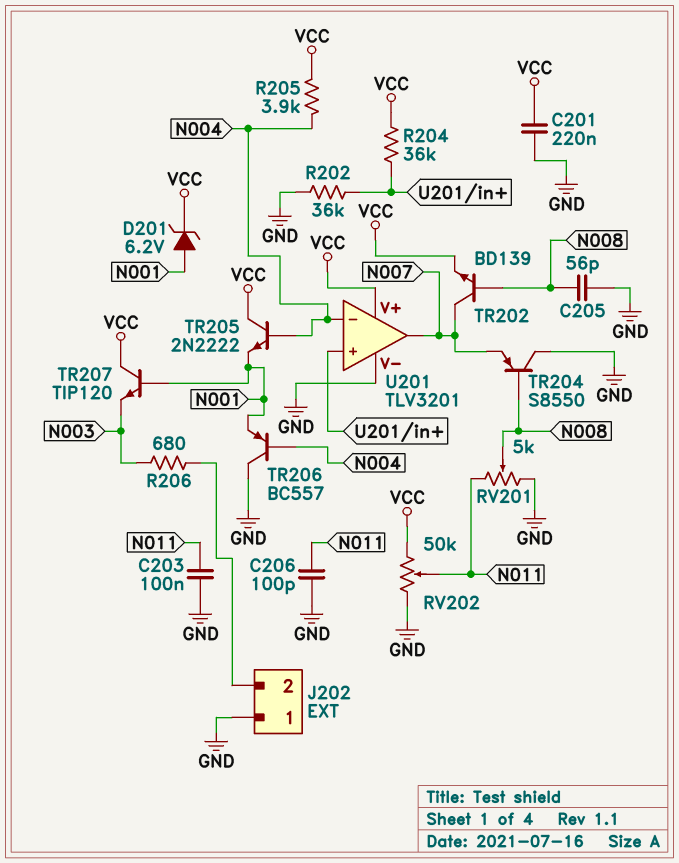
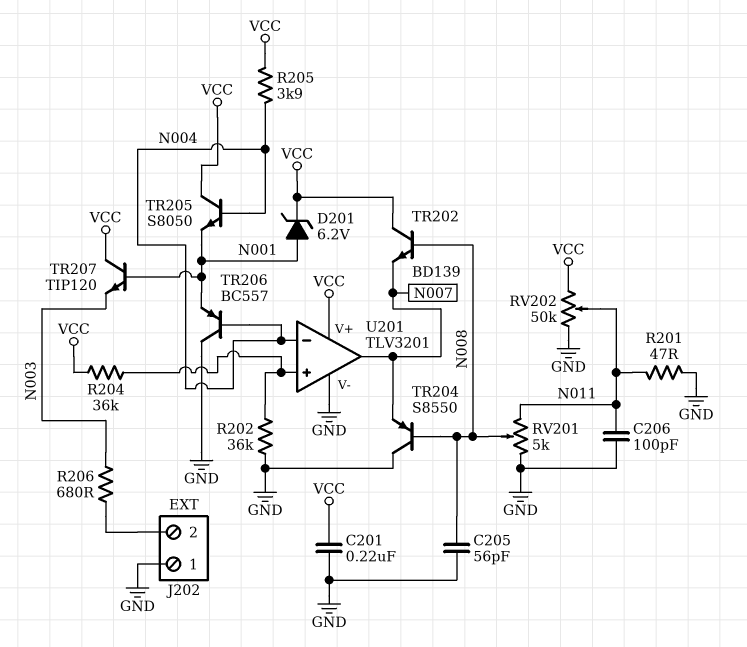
C203: 100nF (GND, N011) -> none
R201: none -> 47 (GND, N011)
TR202: NPN BD139 (B N008, C N007, E VCC) -> NPN BD139 (B N008, C VCC, E N007)
TR205: NPN 2N2222 (B N004, C VCC, E N001) -> NPN S8050 (B N004, C VCC, E N001)

